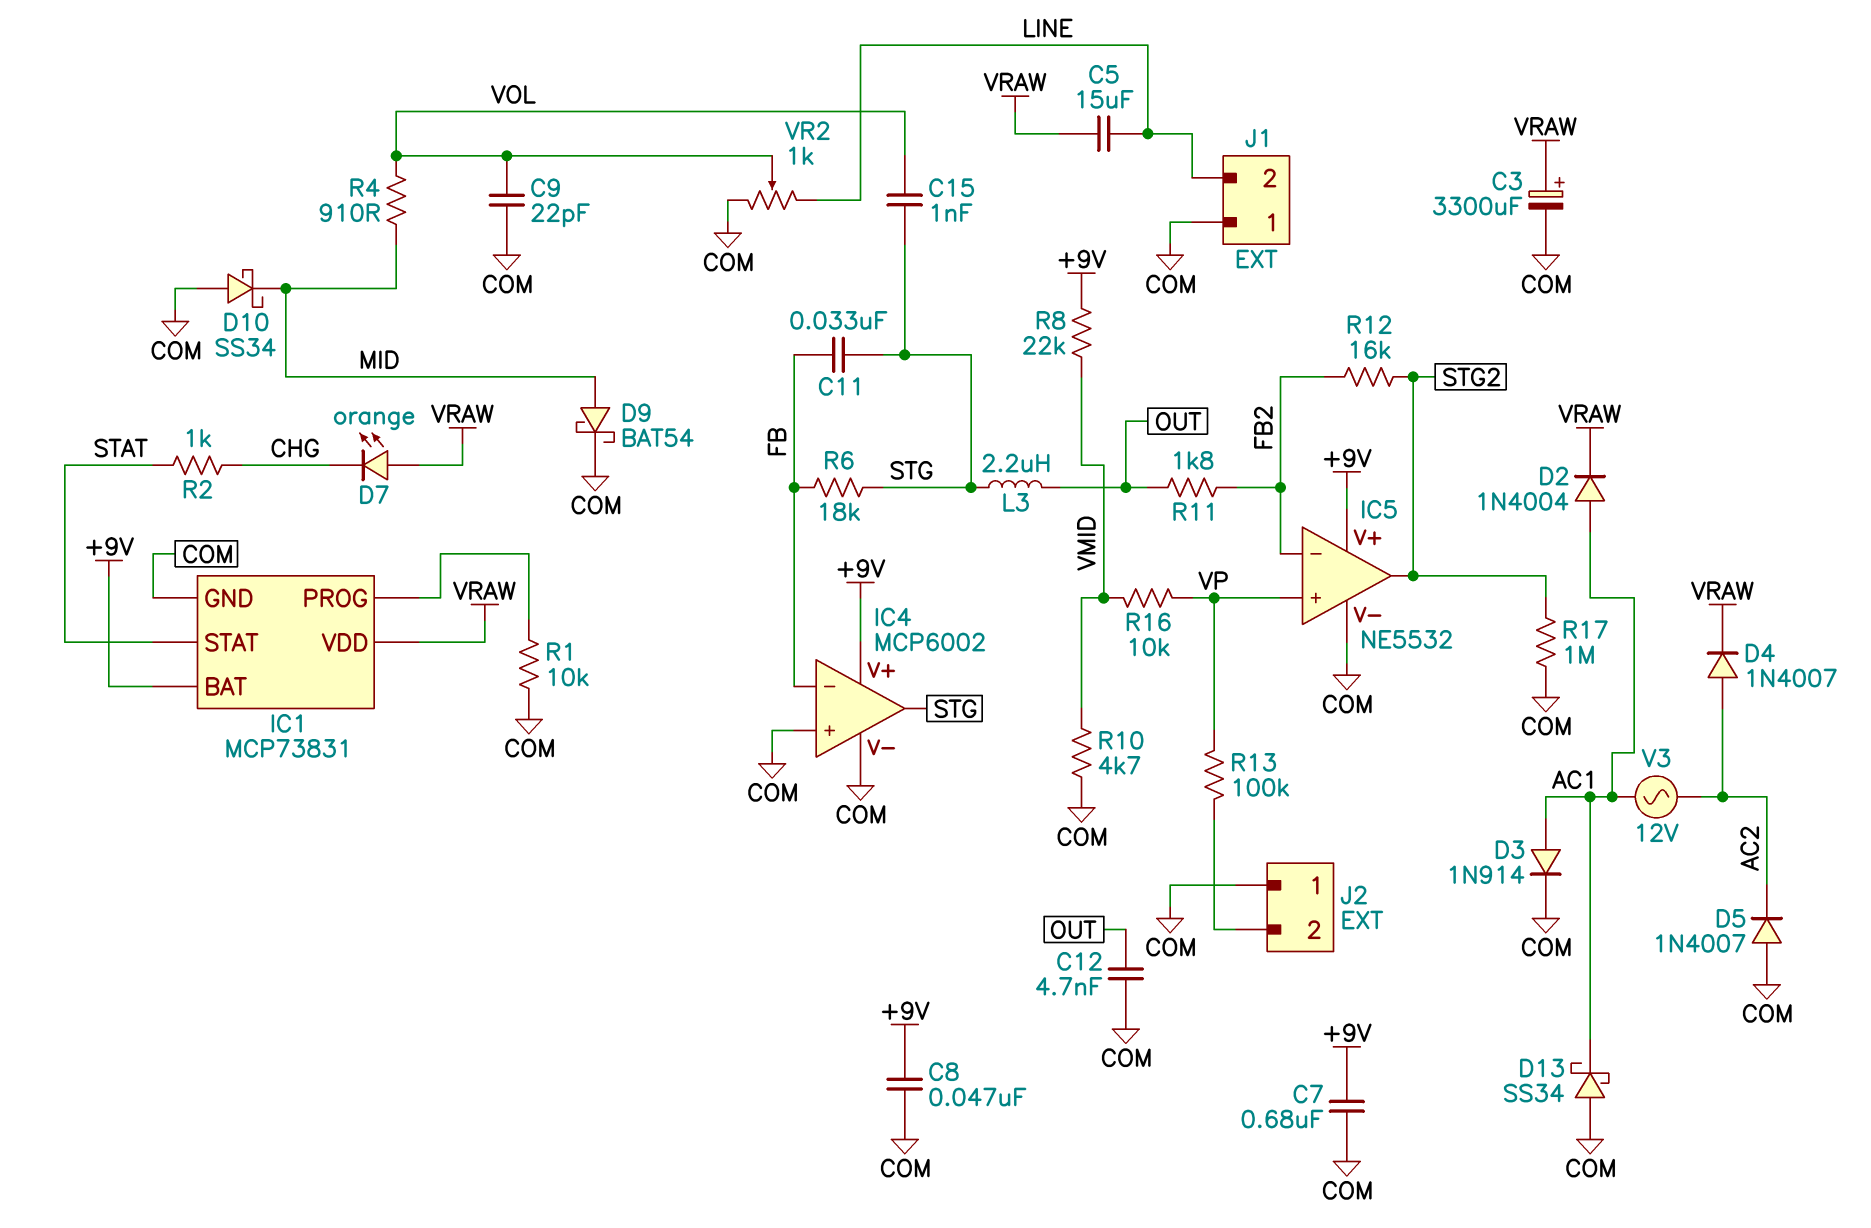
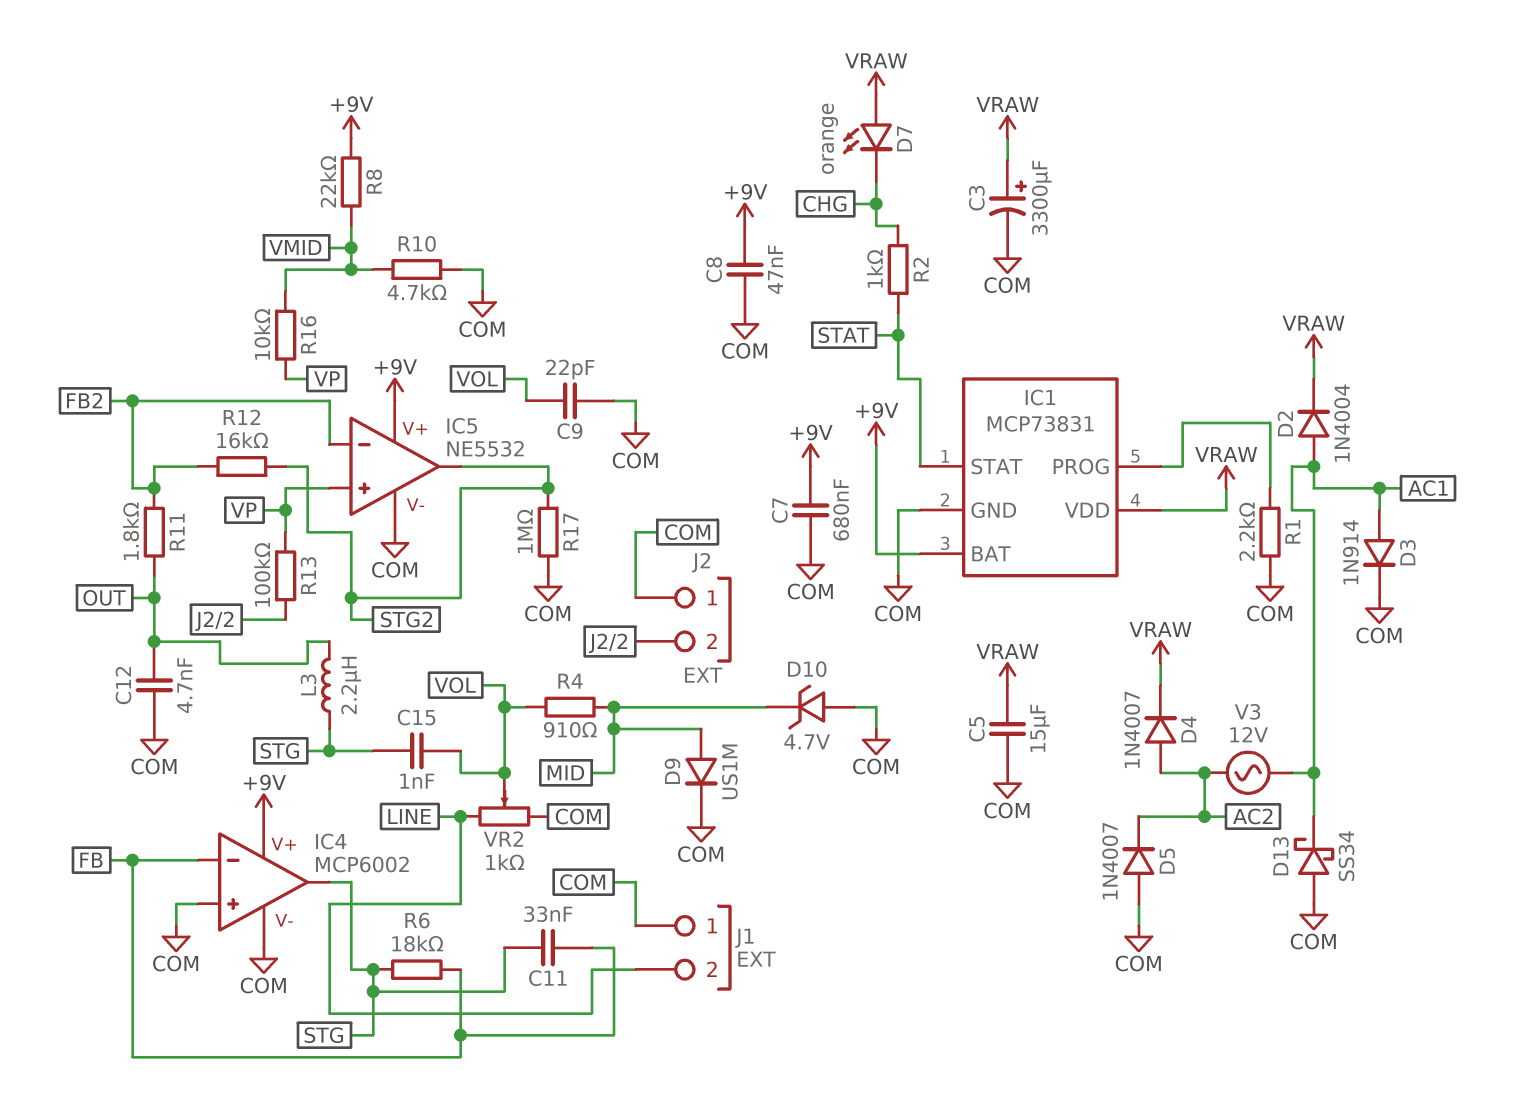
C5: 15uF (LINE, VRAW) -> 15uF (COM, VRAW)
D9: schottky BAT54 (A MID, K COM) -> diode US1M (A MID, K COM)
D10: schottky SS34 (A COM, K MID) -> zener 4.7V (A COM, K MID)
R1: 10k (COM, IC1/PROG) -> 2.2k (COM, IC1/PROG)

